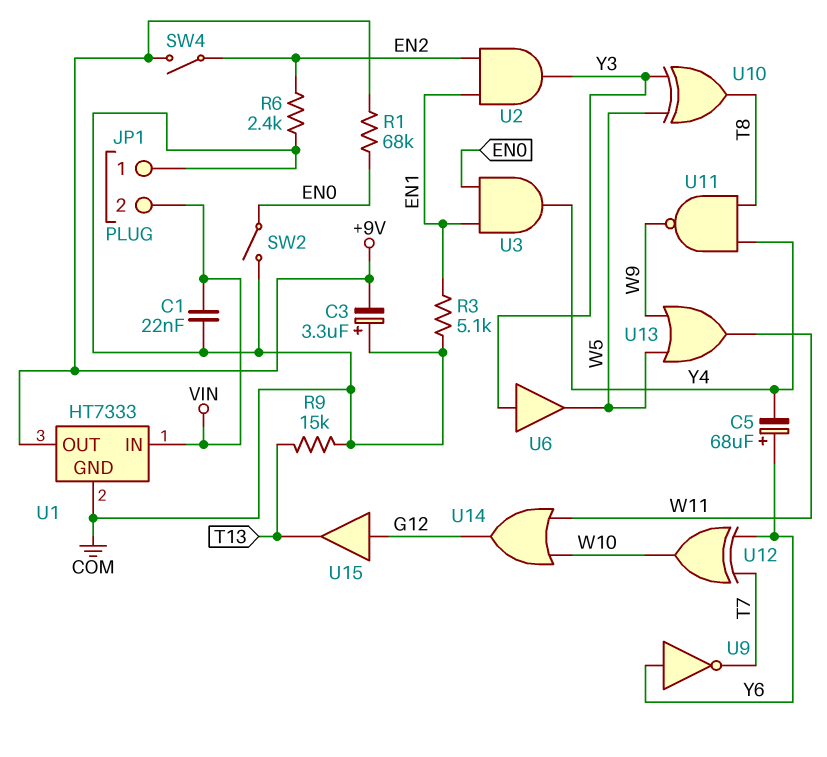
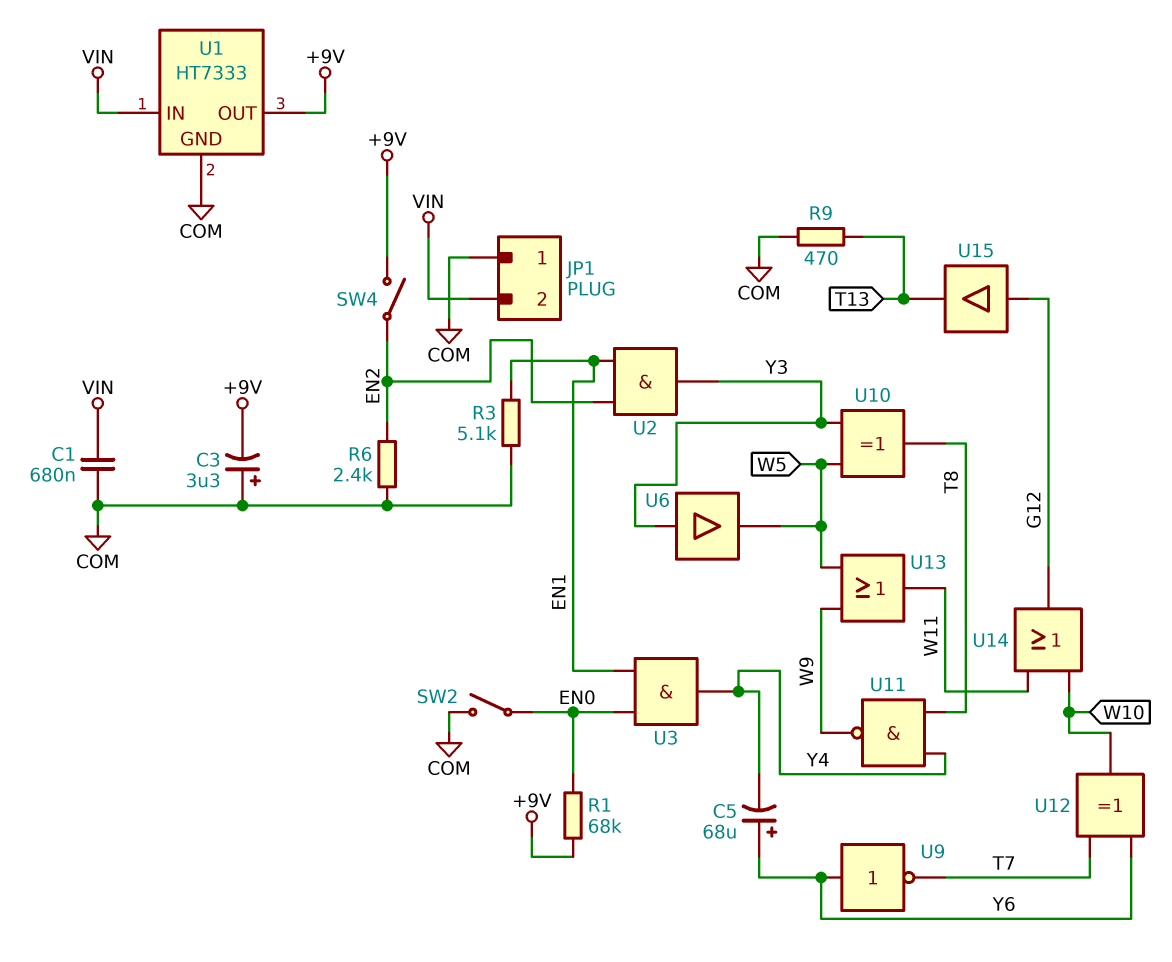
C1: 22nF (COM, VIN) -> 680nF (COM, VIN)
R9: 15k (COM, T13) -> 470 (COM, T13)

